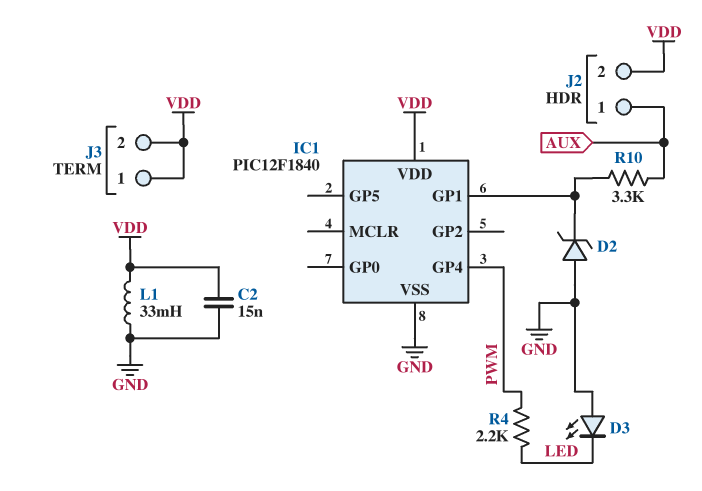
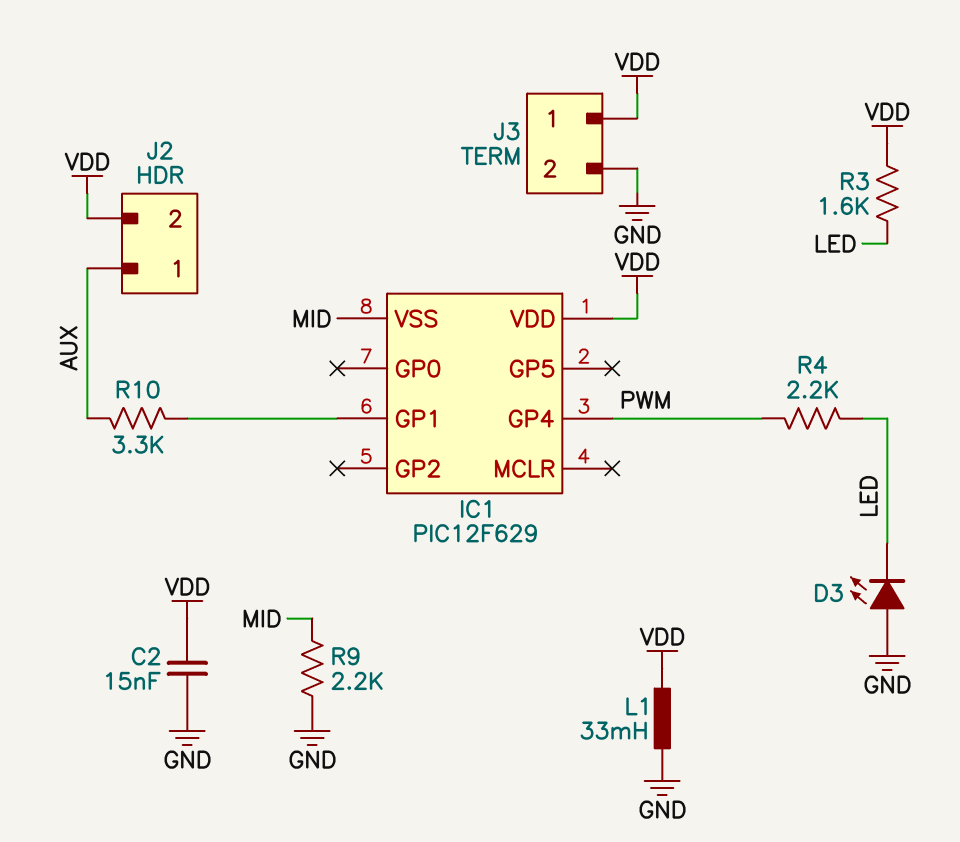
D2: zener (A GND, K IC1/GP1) -> none
IC1: PIC12F1840 -> PIC12F629
IC1 pin VSS: GND -> MID
J3 pin 2: VDD -> GND
R3: none -> 1.6k (LED, VDD)
R9: none -> 2.2k (GND, MID)

